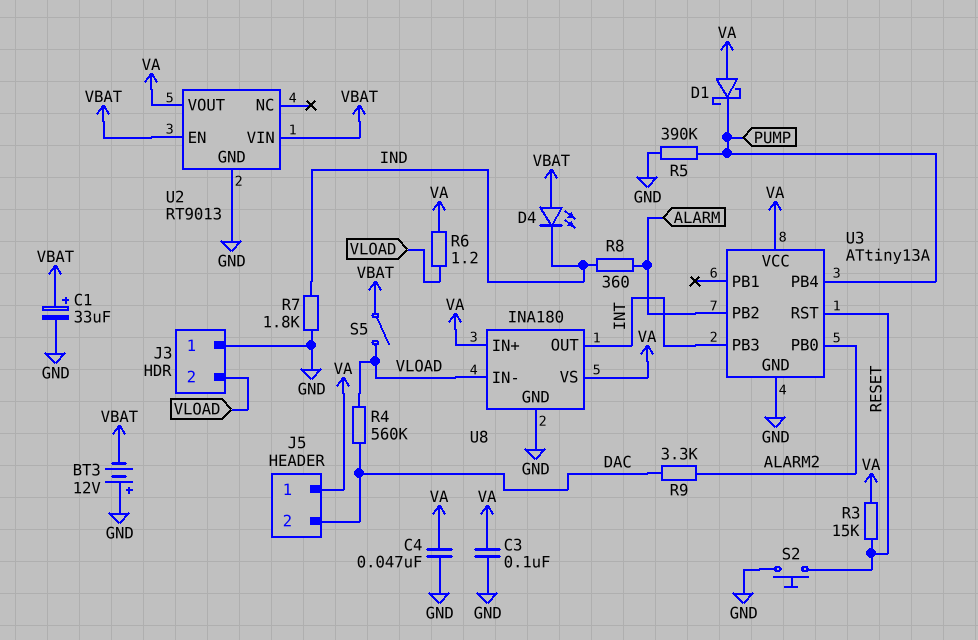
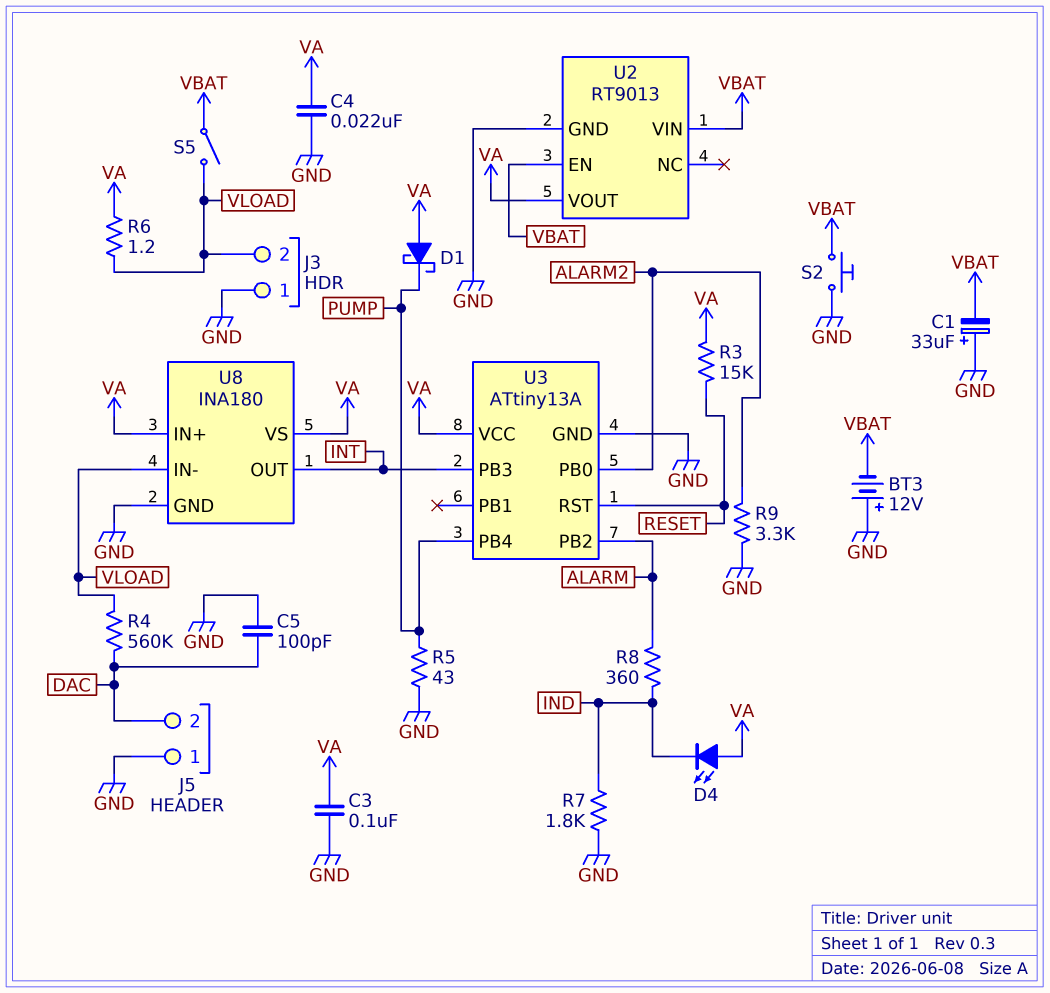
C1: 33uF (plus VBAT, minus GND) -> 33uF (plus GND, minus VBAT)
C4: 47nF (GND, VA) -> 22nF (GND, VA)
C5: none -> 100pF (DAC, GND)
D4: LED (A VBAT, K IND) -> LED (A VA, K IND)
J5 pin 1: VA -> GND
R5: 390k (GND, PUMP) -> 43 (GND, PUMP)
R9: 3.3k (ALARM2, DAC) -> 3.3k (ALARM2, GND)
S2: button (GND, RESET) -> button (GND, VBAT)

